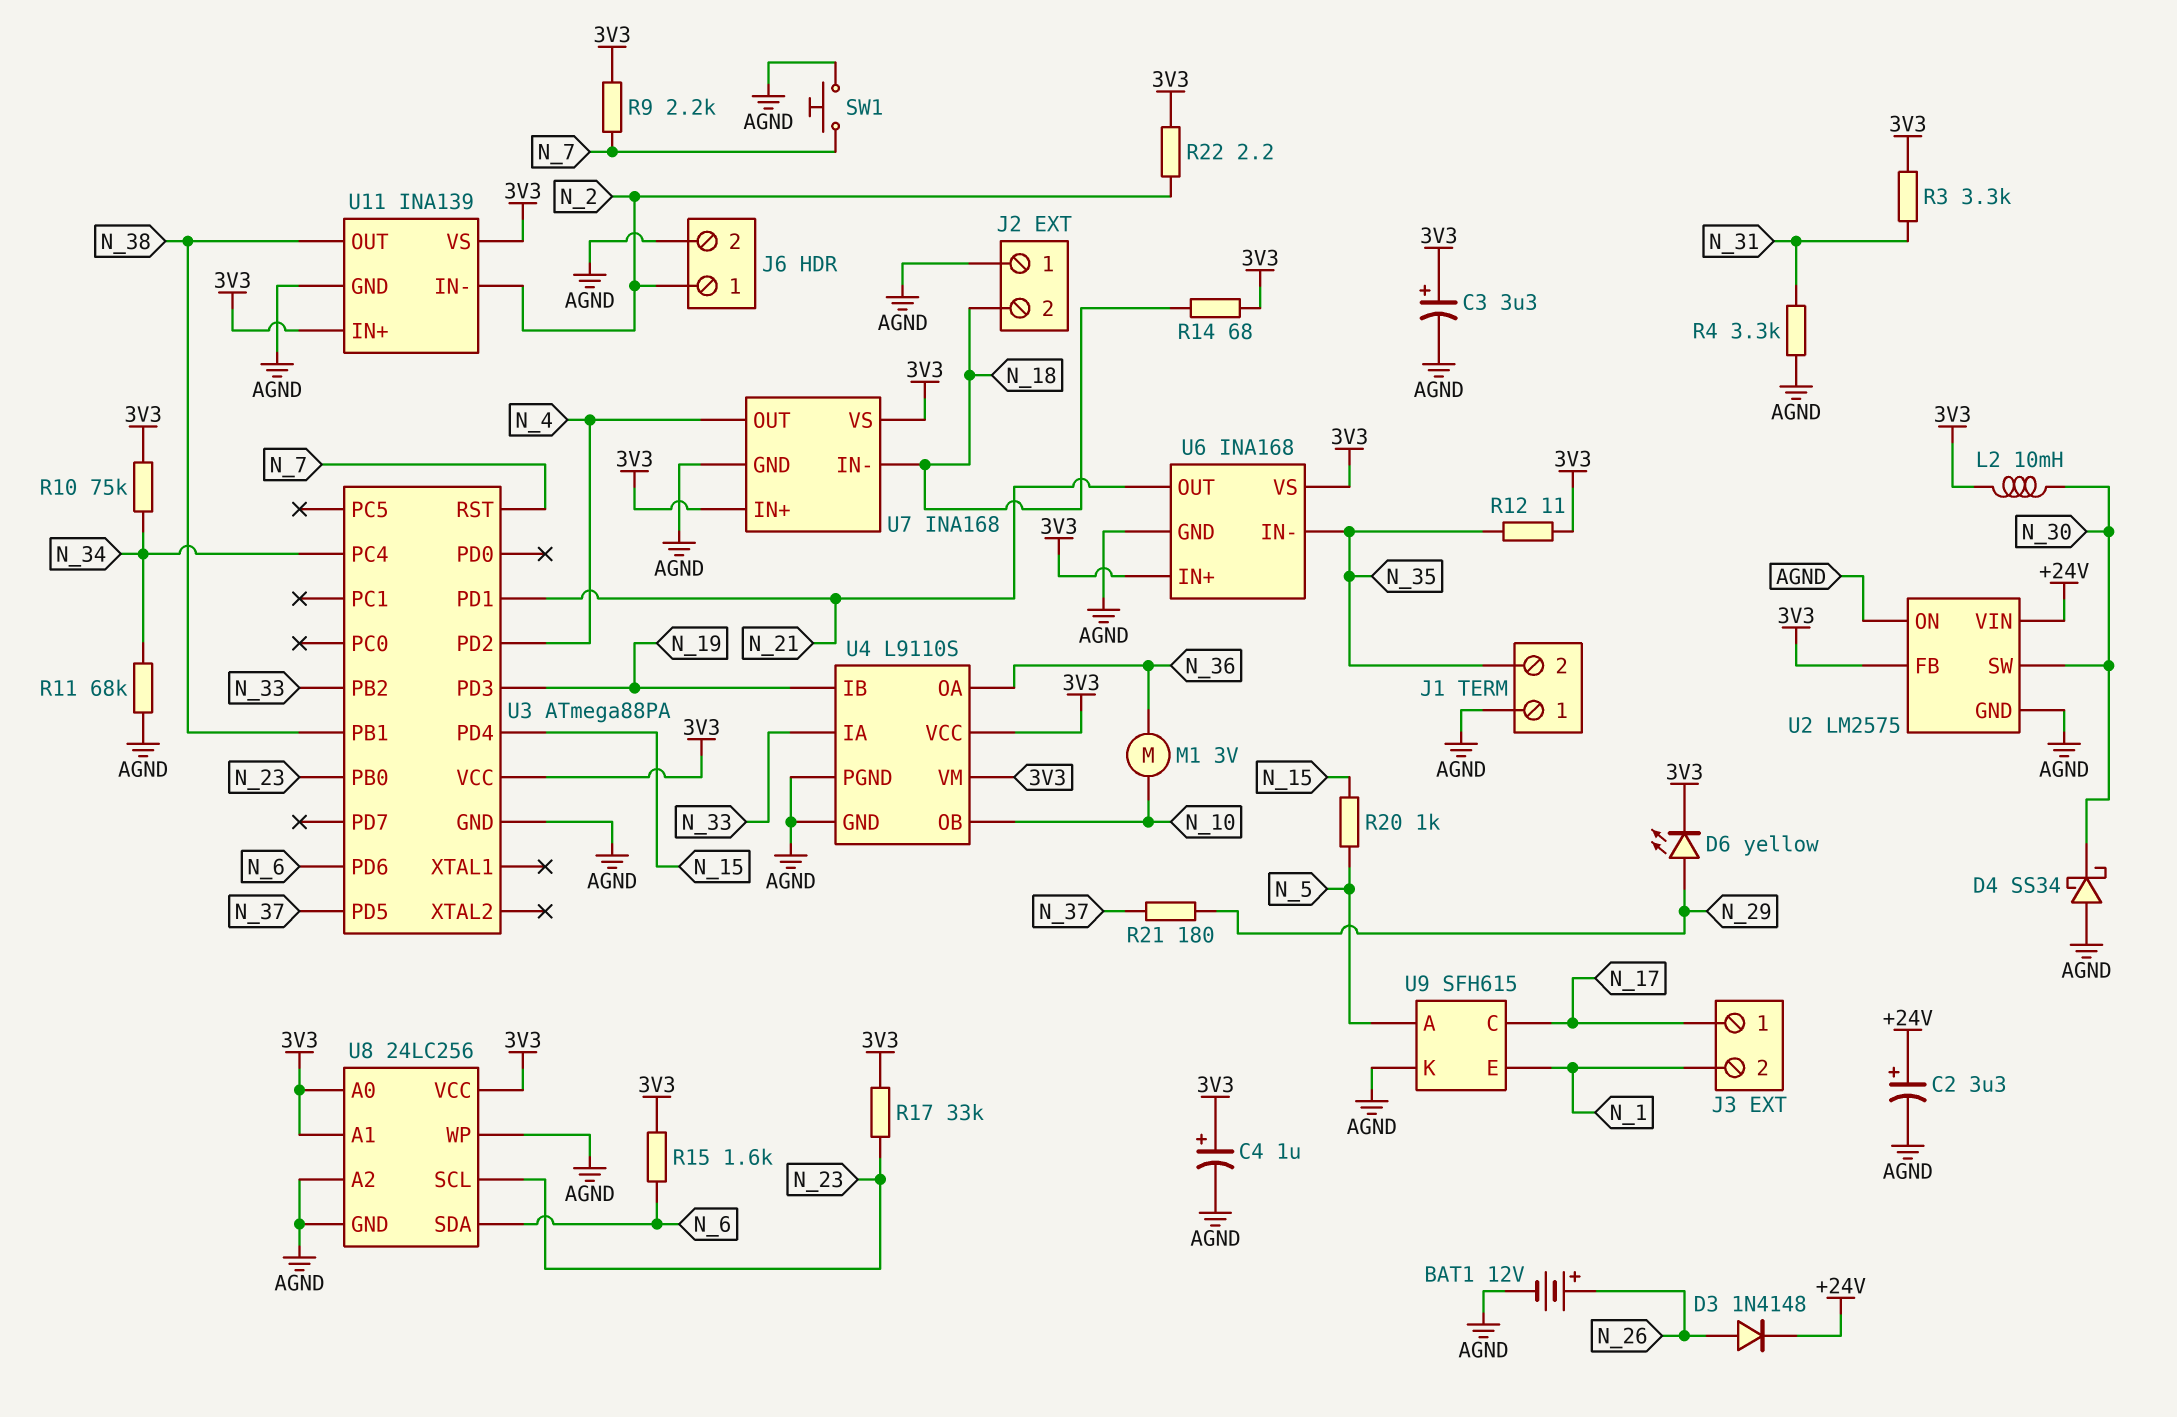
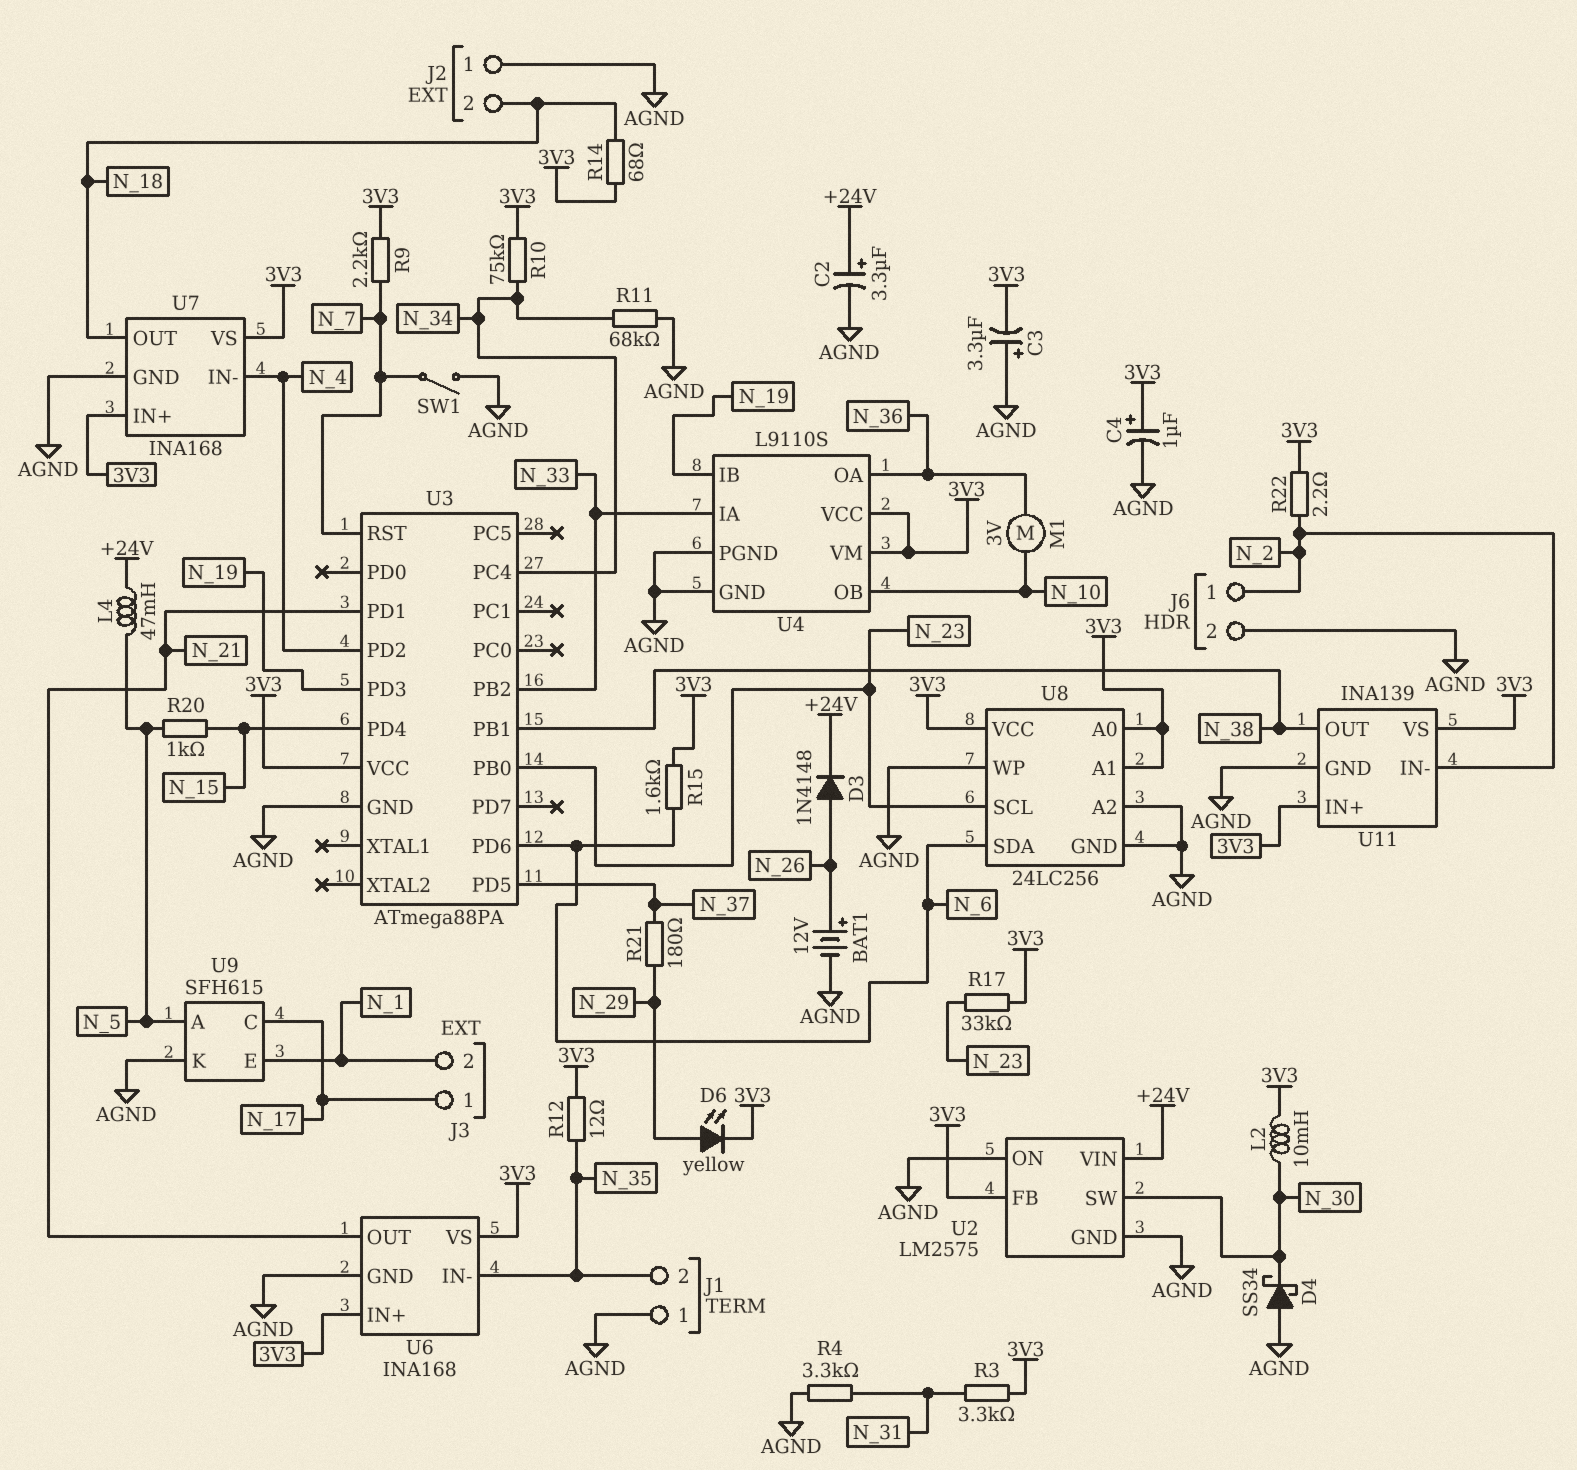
C3: 3.3uF (plus 3V3, minus AGND) -> 3.3uF (plus AGND, minus 3V3)
L4: none -> 47mH (+24V, N_5)
R12: 11 (3V3, N_35) -> 12 (3V3, N_35)
SW1: button (AGND, N_7) -> switch (AGND, N_7)
U7 pin IN-: N_18 -> N_4
U7 pin OUT: N_4 -> N_18

